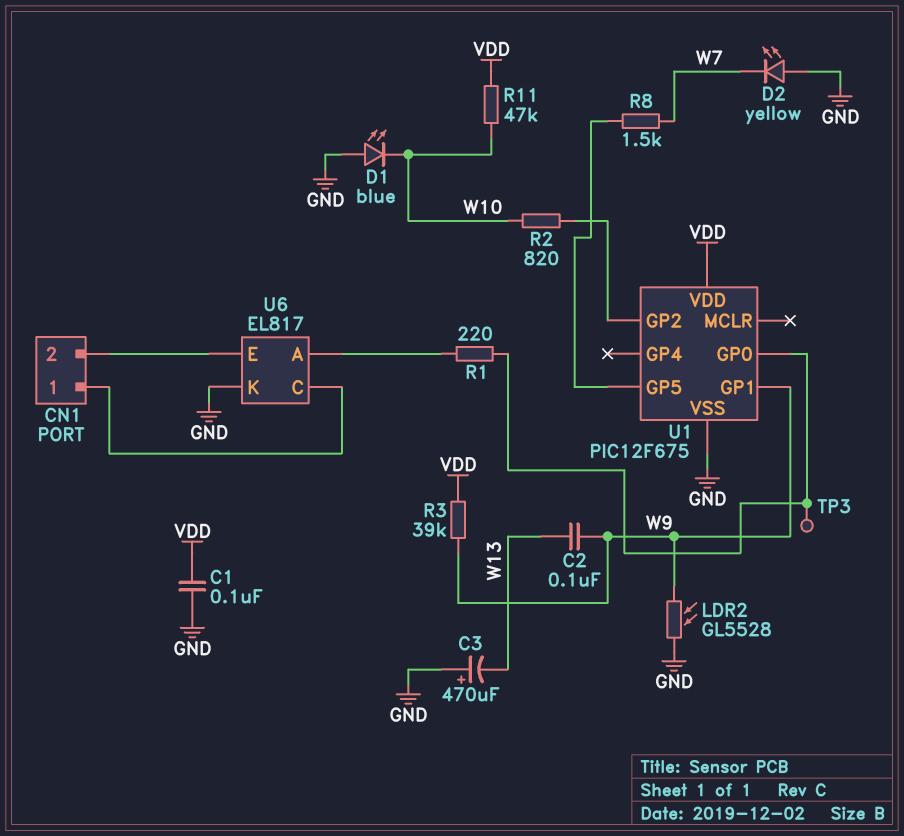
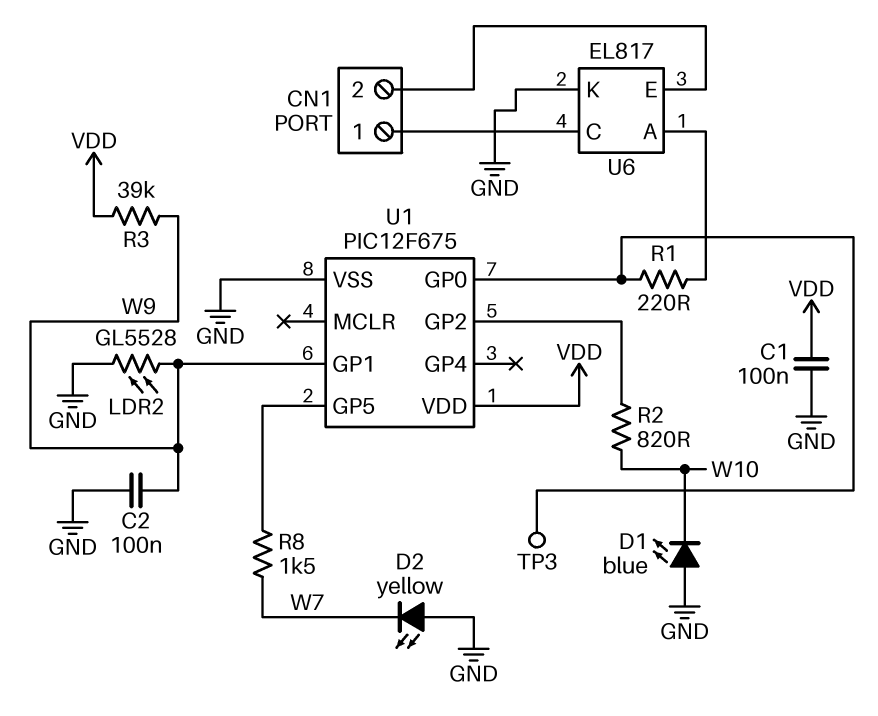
C2: 100nF (W9, W13) -> 100nF (GND, W9)
C3: 470uF (plus GND, minus W13) -> none
R11: 47k (VDD, W10) -> none

